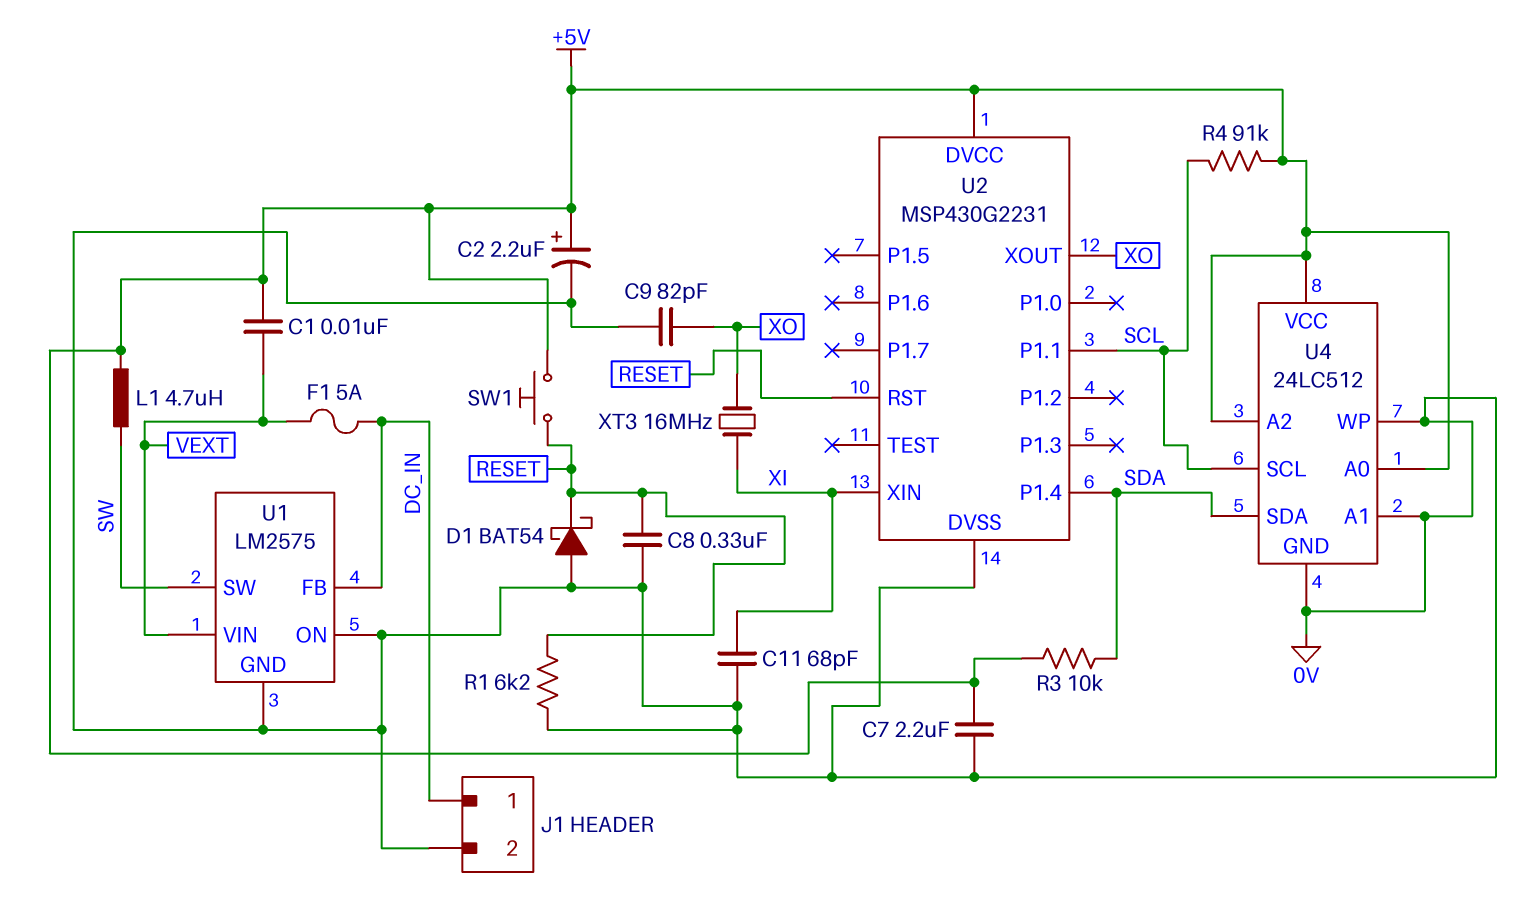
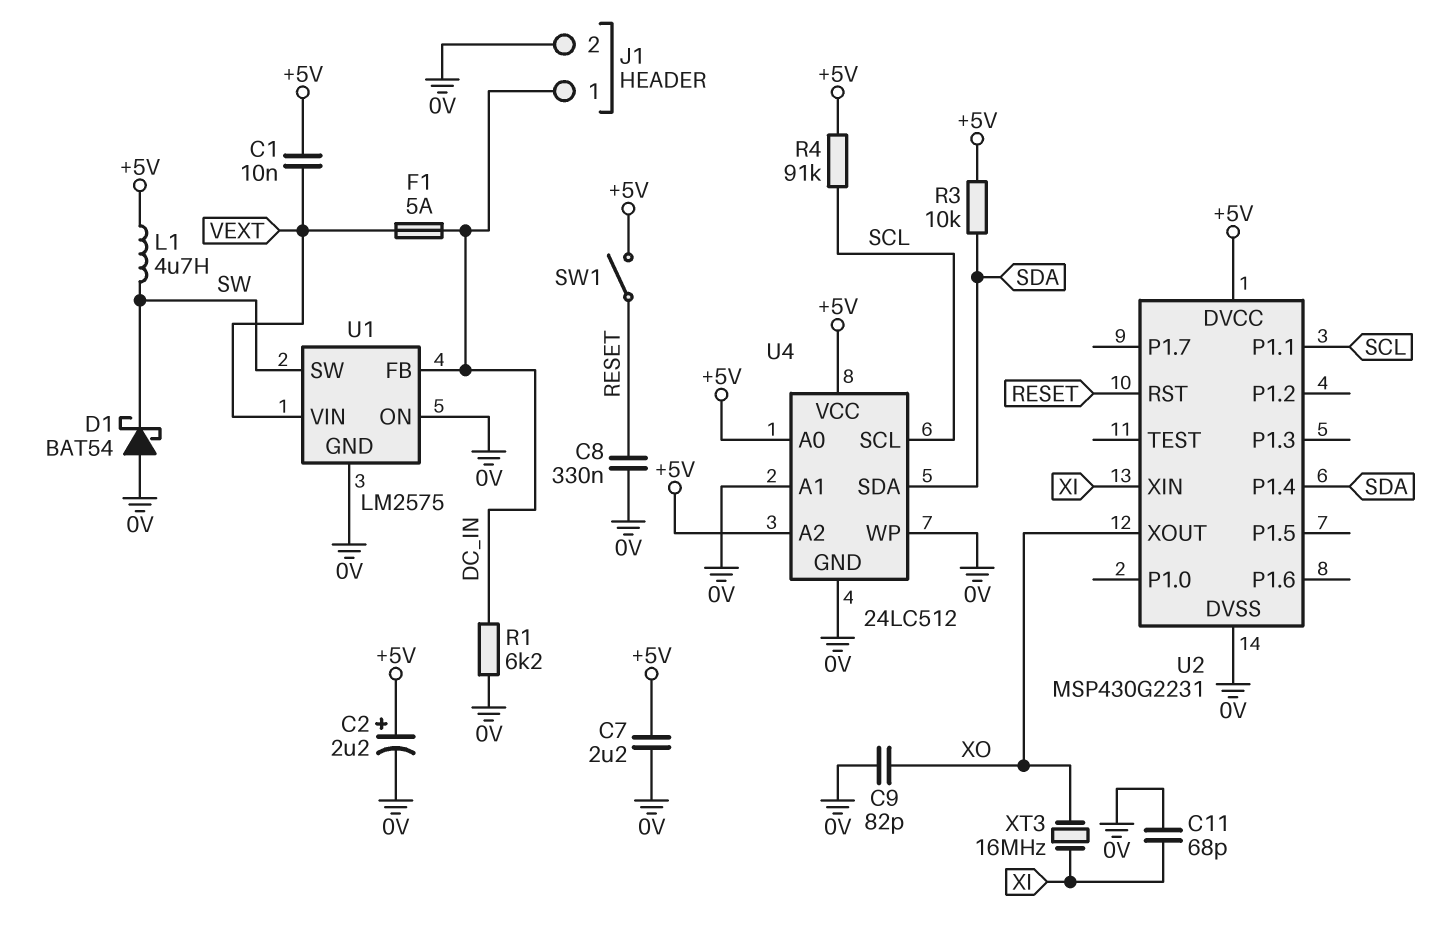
D1: schottky BAT54 (A 0V, K RESET) -> schottky BAT54 (A 0V, K SW)
R1: 6.2k (0V, RESET) -> 6.2k (0V, DC_IN)
SW1: button (+5V, RESET) -> switch (+5V, RESET)

